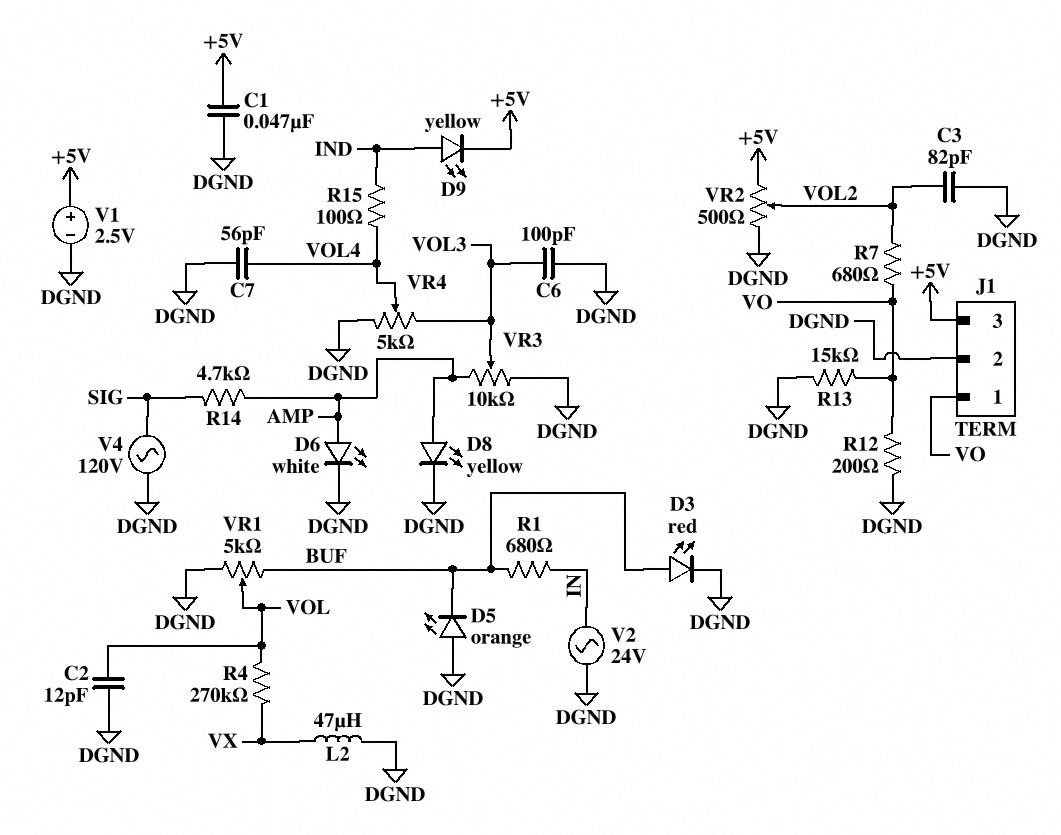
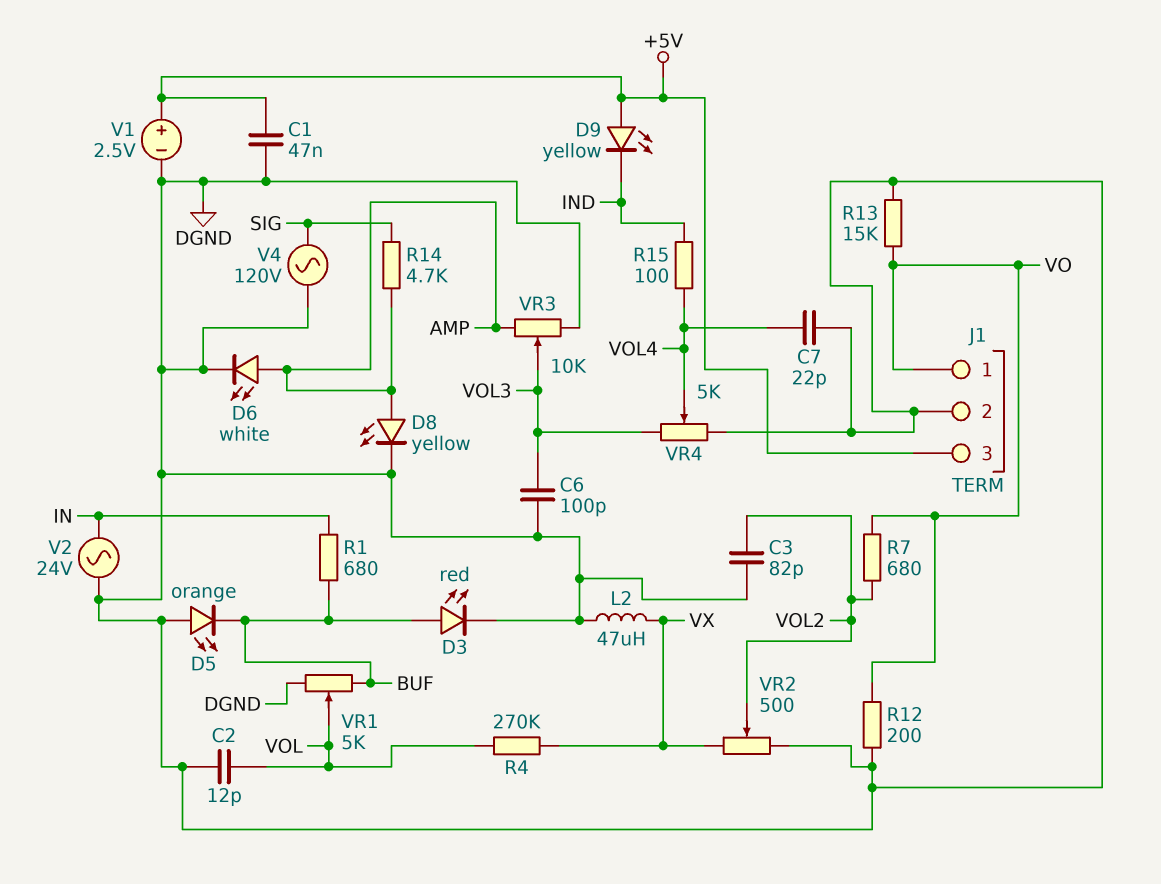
C7: 56pF (DGND, VOL4) -> 22pF (DGND, VOL4)
D9: LED yellow (A IND, K +5V) -> LED yellow (A +5V, K IND)
VR2: 500 (+5V, DGND, wiper VOL2) -> 500 (DGND, VX, wiper VOL2)

